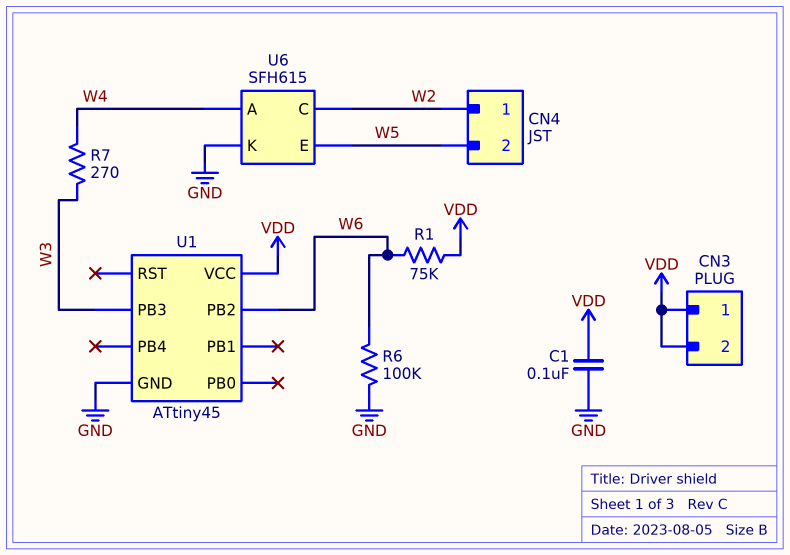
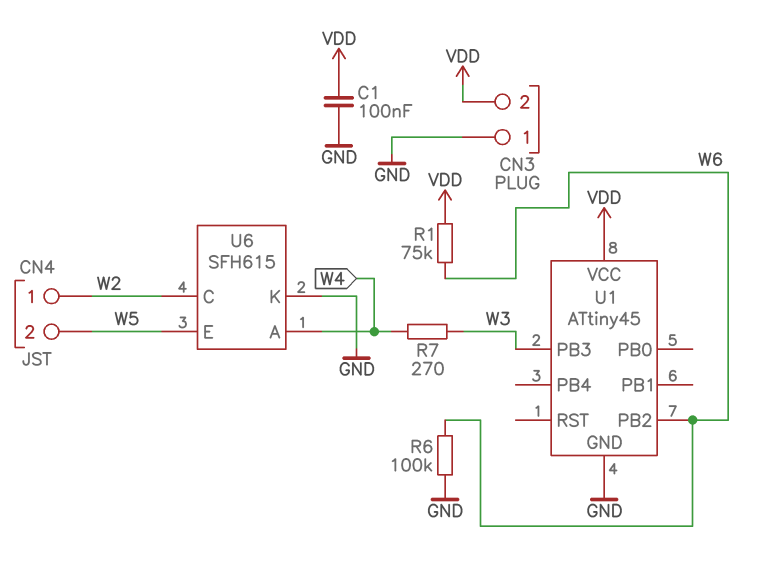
CN3 pin 1: VDD -> GND

